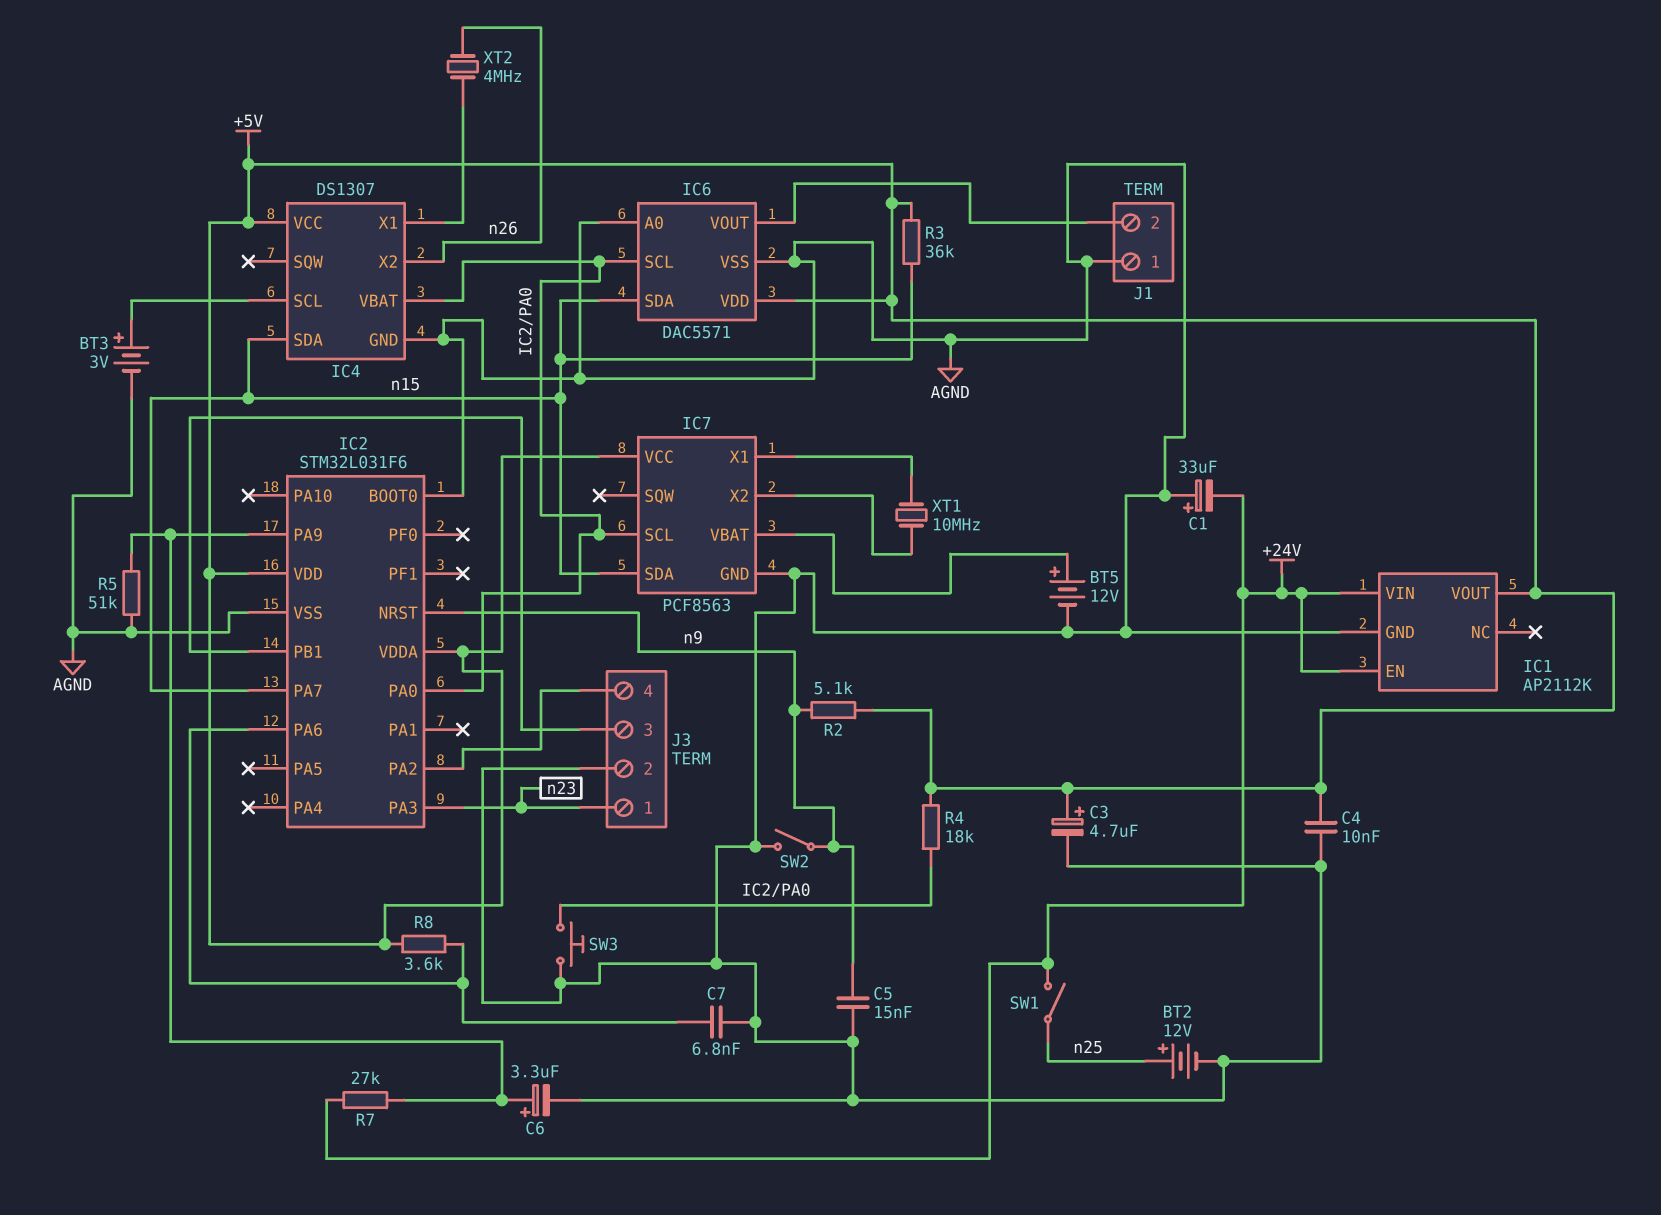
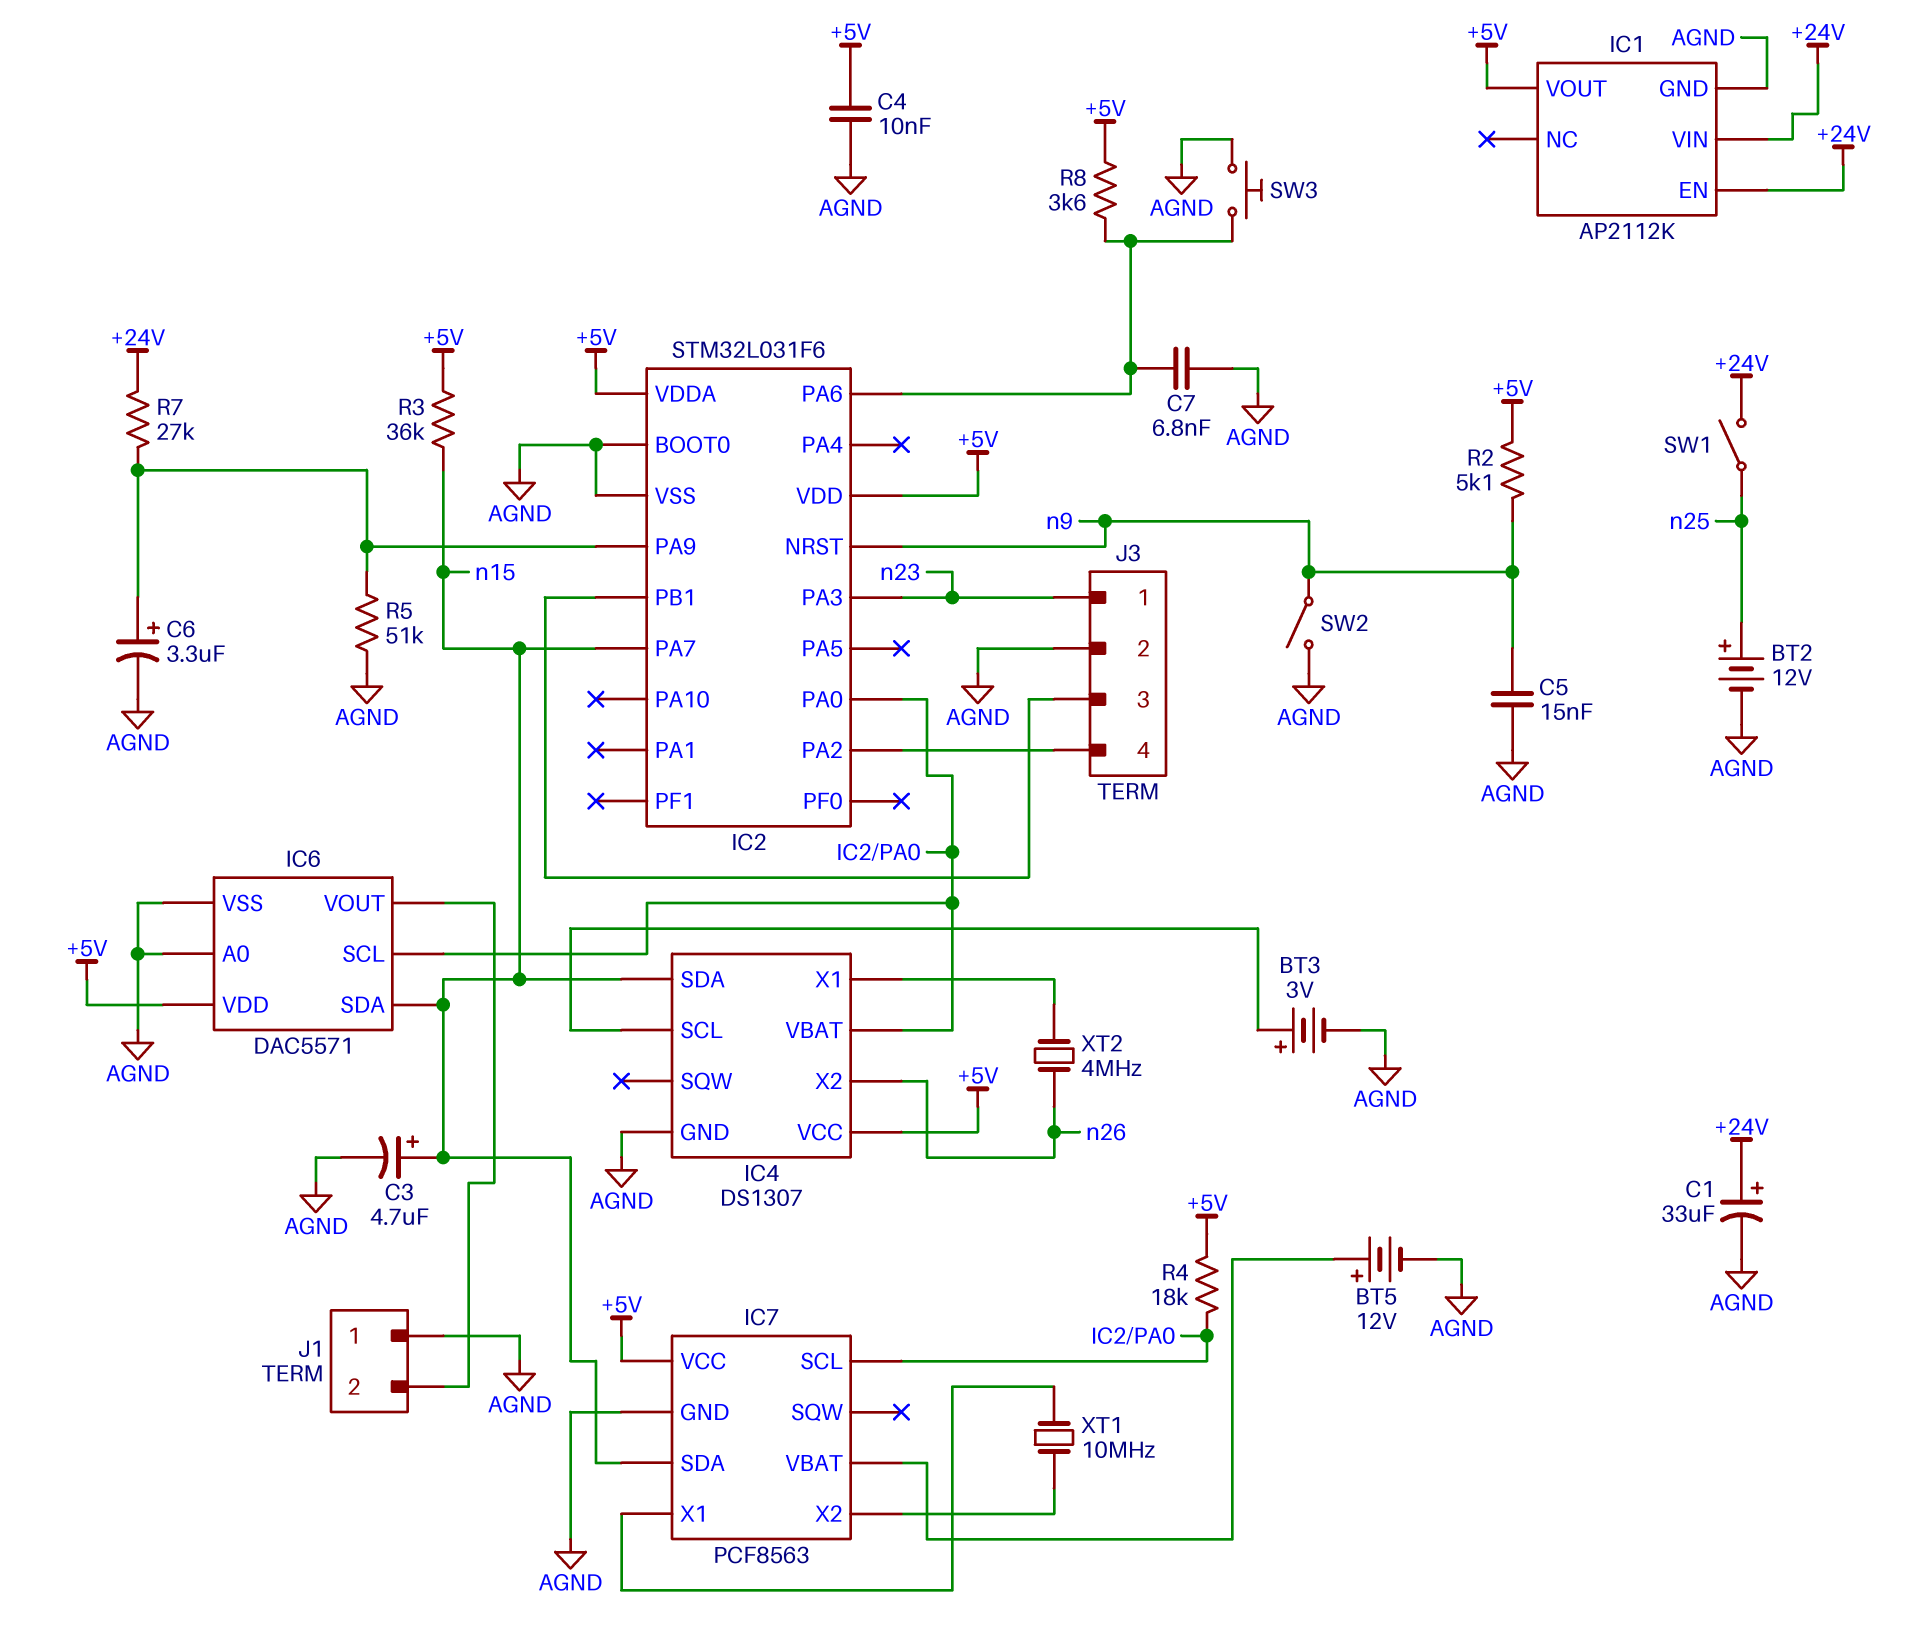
C1: 33uF (plus AGND, minus +24V) -> 33uF (plus +24V, minus AGND)
C3: 4.7uF (plus +5V, minus AGND) -> 4.7uF (plus n15, minus AGND)
SW3: button (AGND, IC2/PA0) -> button (AGND, IC2/PA6)

